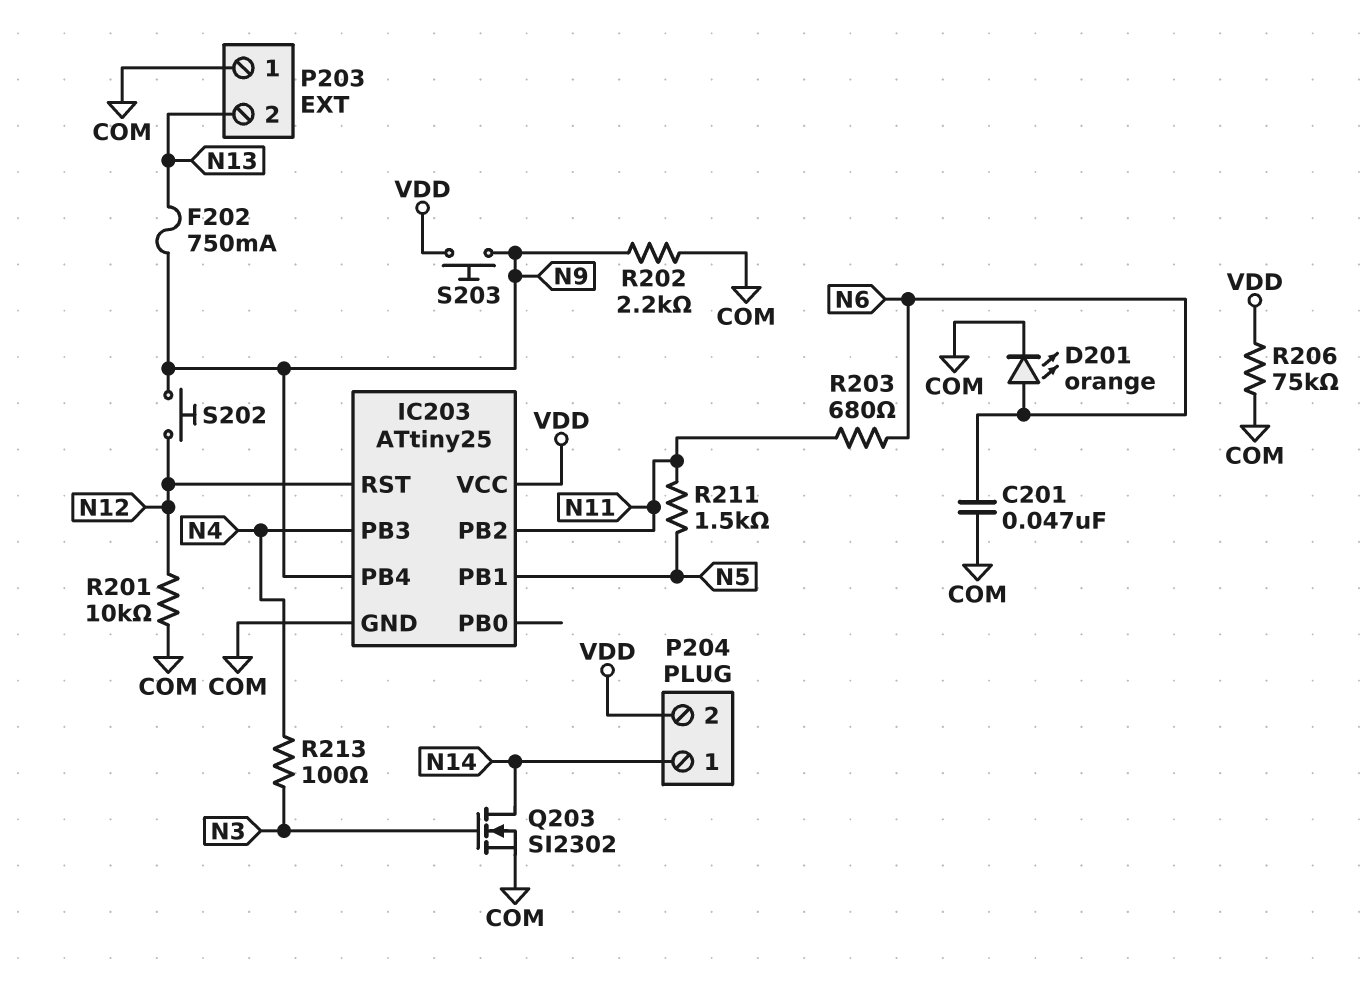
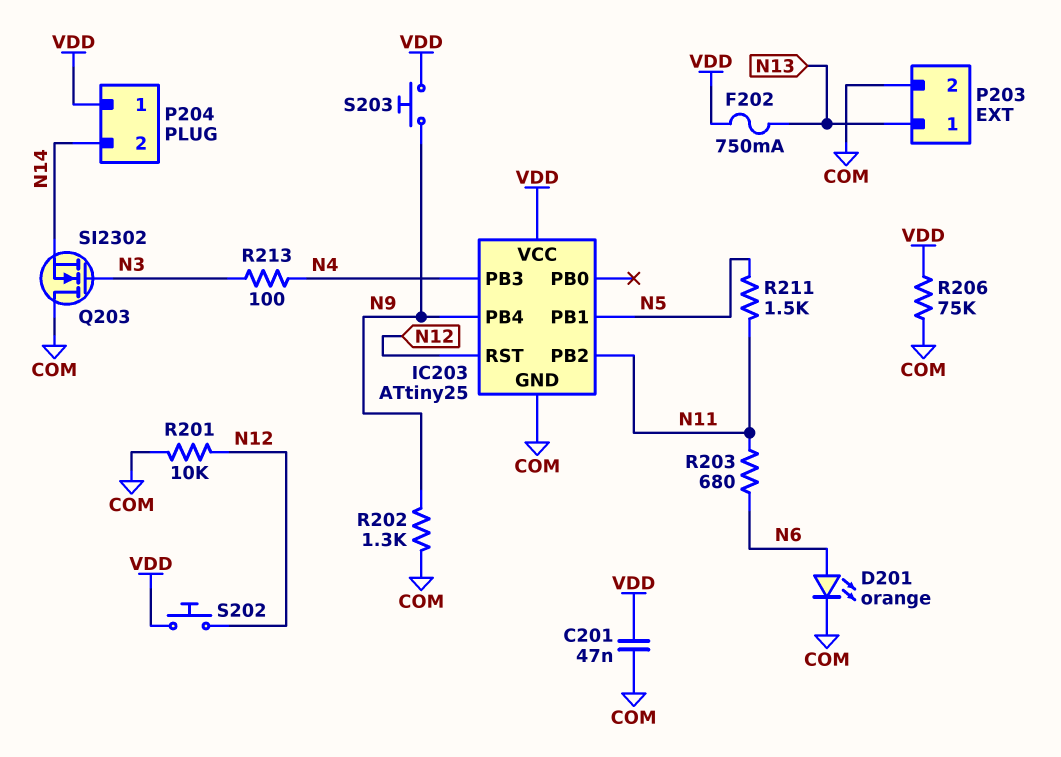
C201: 47nF (COM, N6) -> 47nF (COM, VDD)
F202: 750mA (N9, N13) -> 750mA (N13, VDD)
P203 pin 1: COM -> N13
P203 pin 2: N13 -> COM
P204 pin 1: N14 -> VDD
P204 pin 2: VDD -> N14
Q203: NMOS SI2302 (G N3, D N14, S COM) -> NMOS SI2302 (G N3, D COM, S N14)
R202: 2.2k (COM, N9) -> 1.3k (COM, N9)
S202: button (N9, N12) -> button (N12, VDD)

